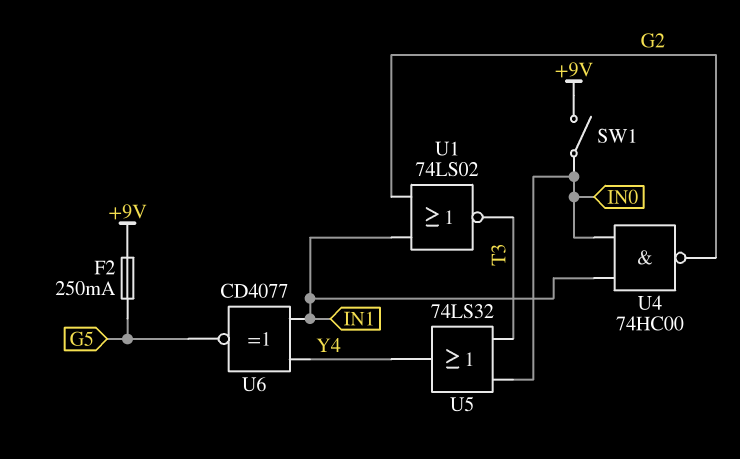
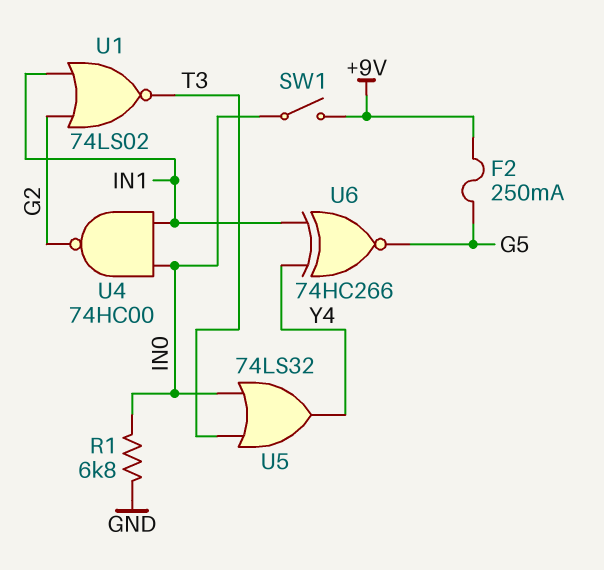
R1: none -> 6.8k (GND, IN0)
U6: XNOR CD4077 (in IN1, in Y4, out G5) -> XNOR 74HC266 (in IN1, in Y4, out G5)

